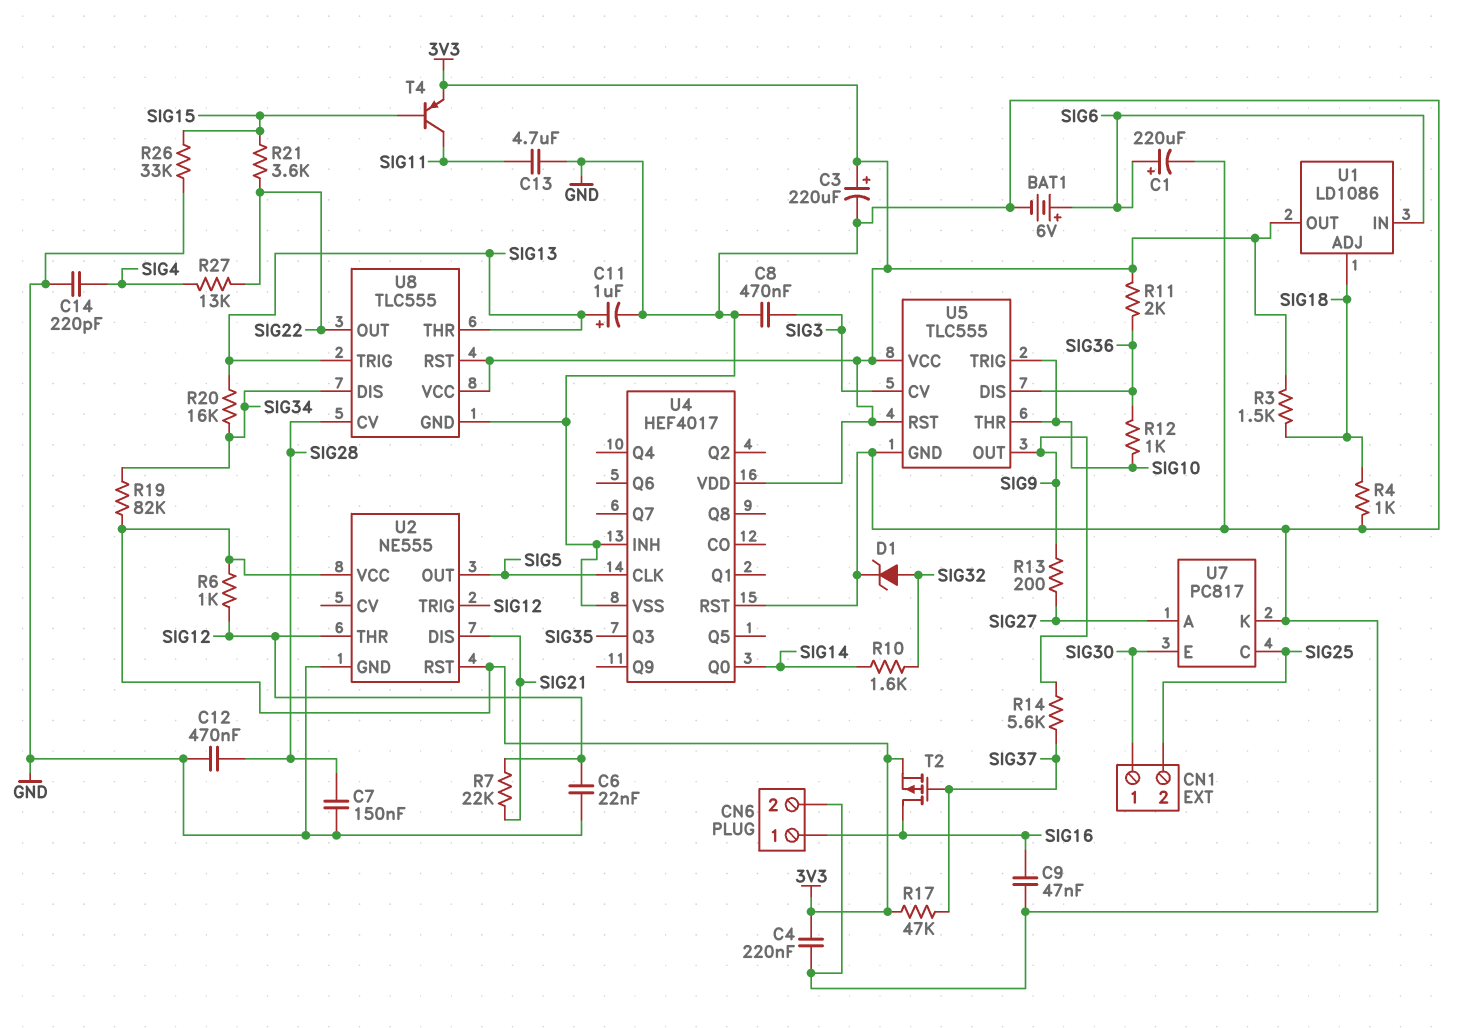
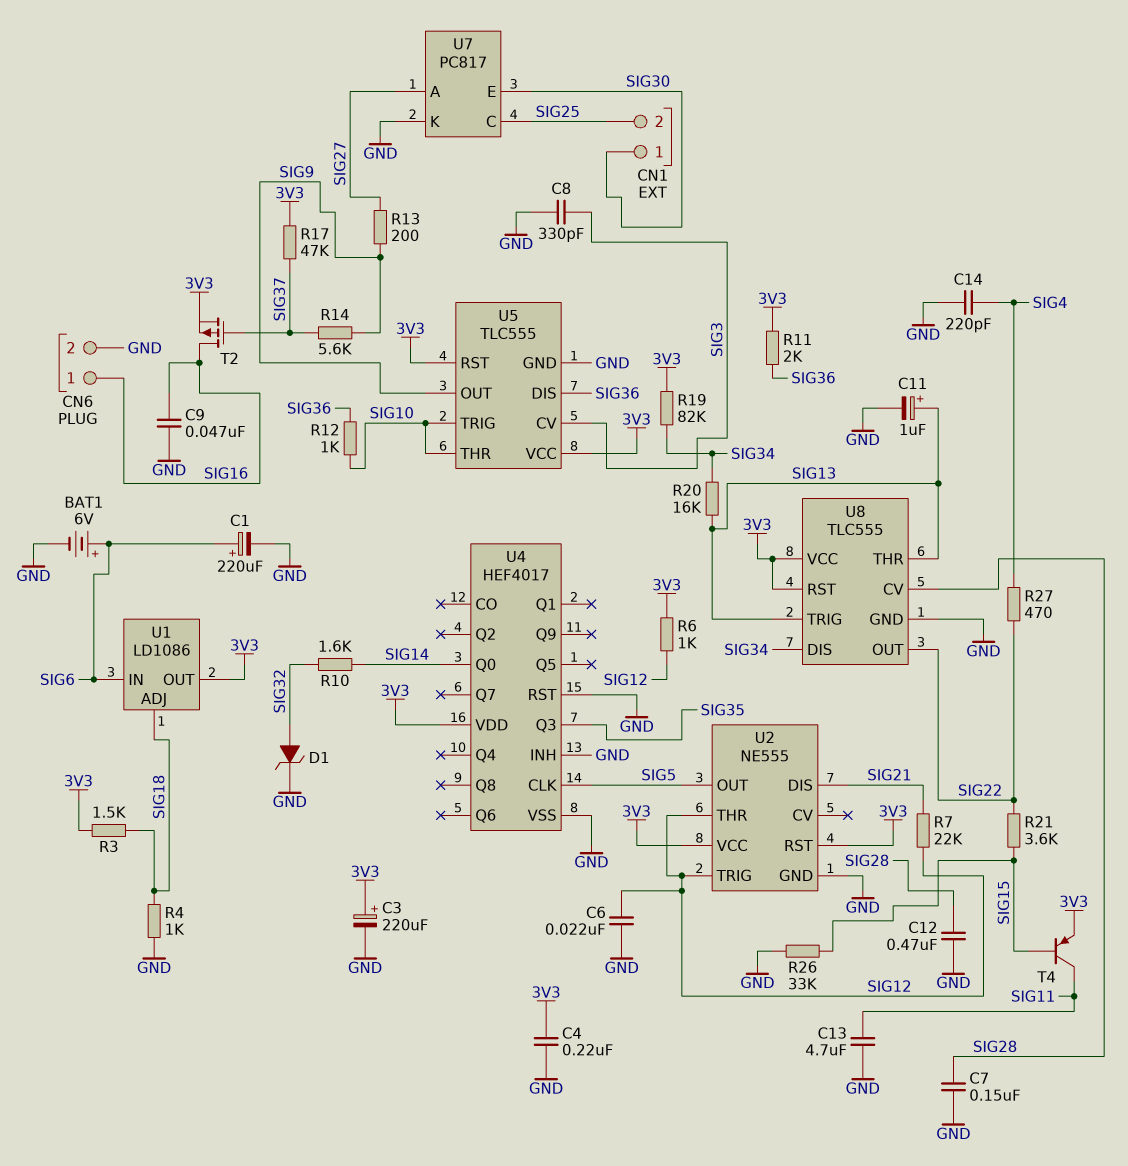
C8: 470nF (GND, SIG3) -> 330pF (GND, SIG3)
R27: 13k (SIG4, SIG22) -> 470 (SIG4, SIG22)

